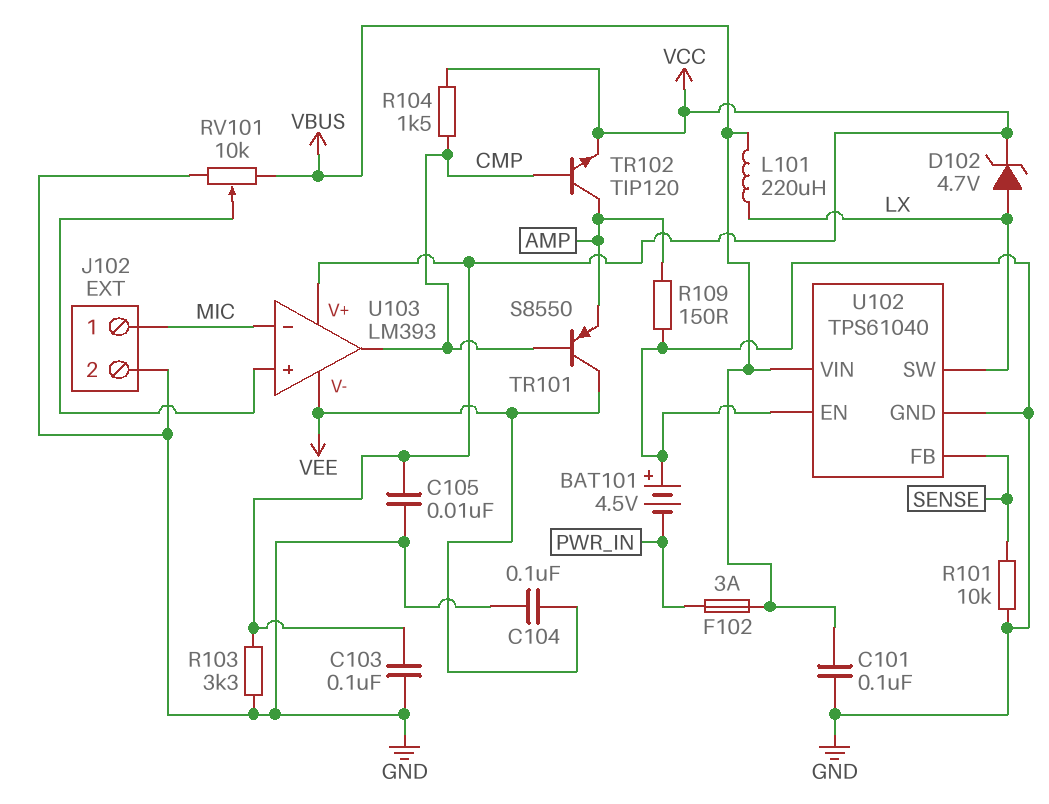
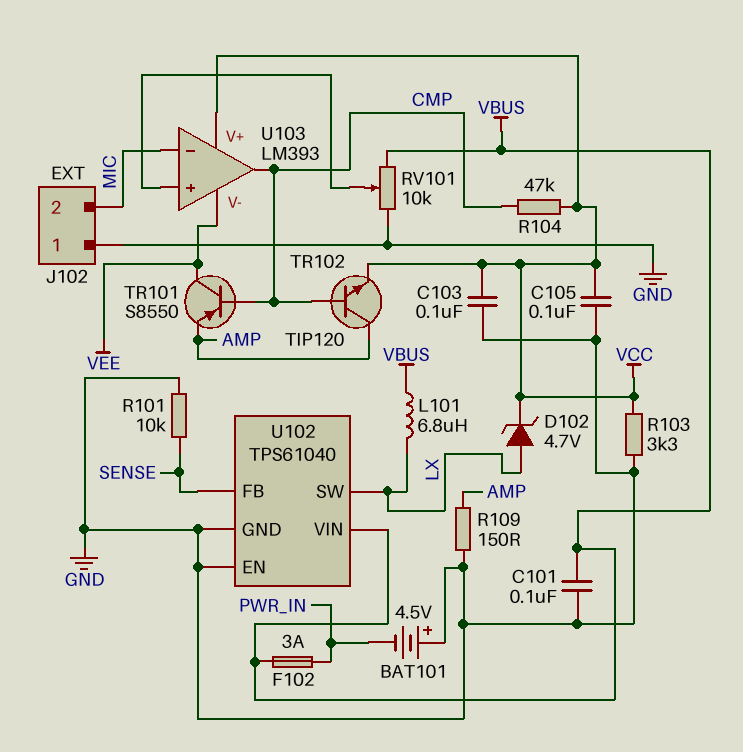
C104: 100nF (GND, VEE) -> none
C105: 10nF (GND, VCC) -> 100nF (GND, VCC)
J102 pin 1: MIC -> GND
J102 pin 2: GND -> MIC
L101: 220uH (LX, VBUS) -> 6.8uH (LX, VBUS)
R104: 1.5k (CMP, VCC) -> 47k (CMP, VCC)

